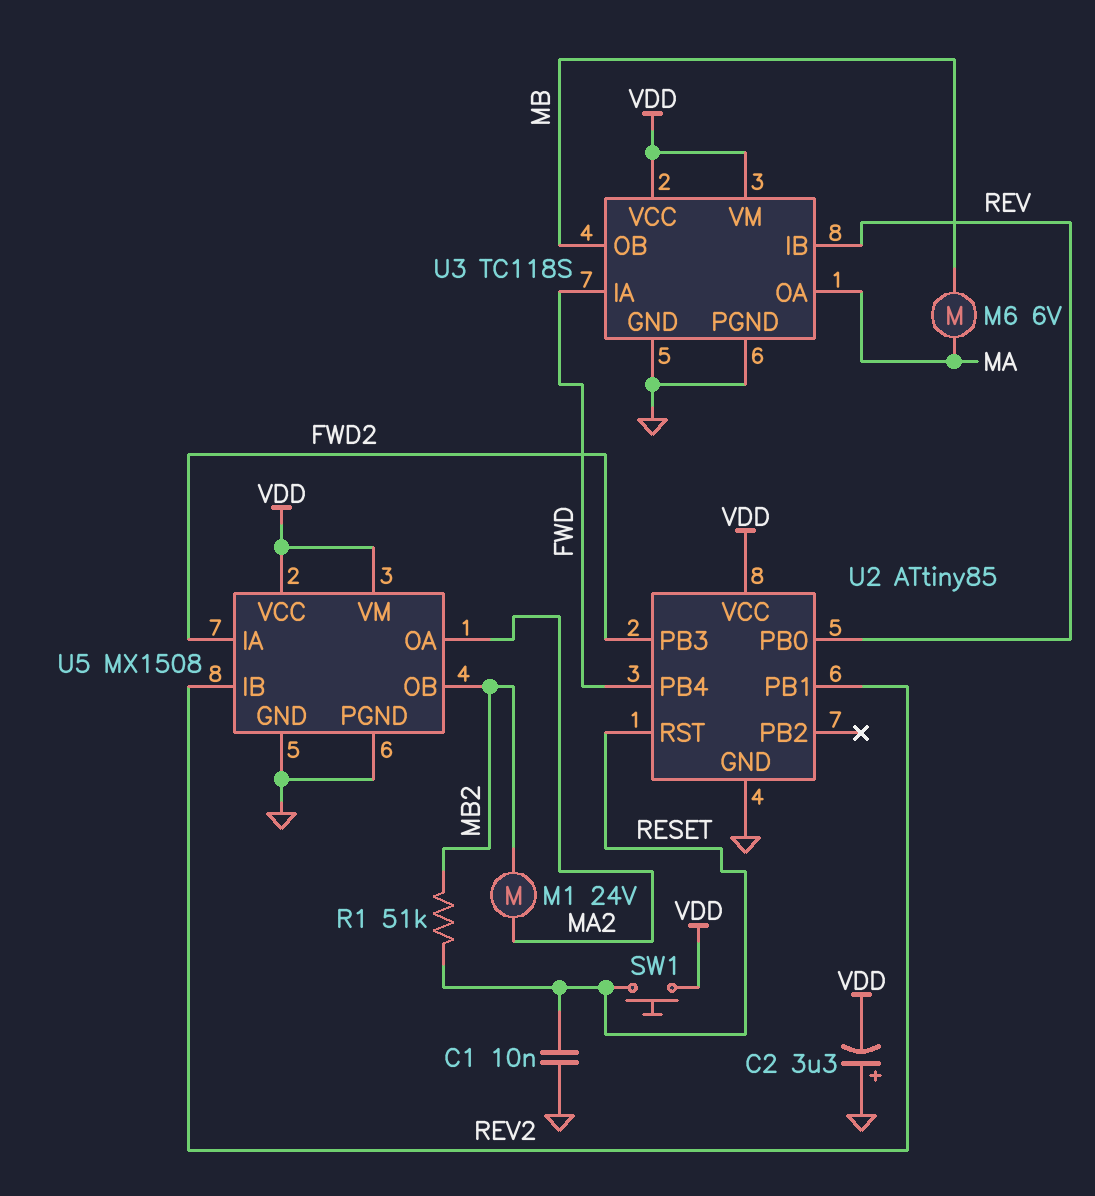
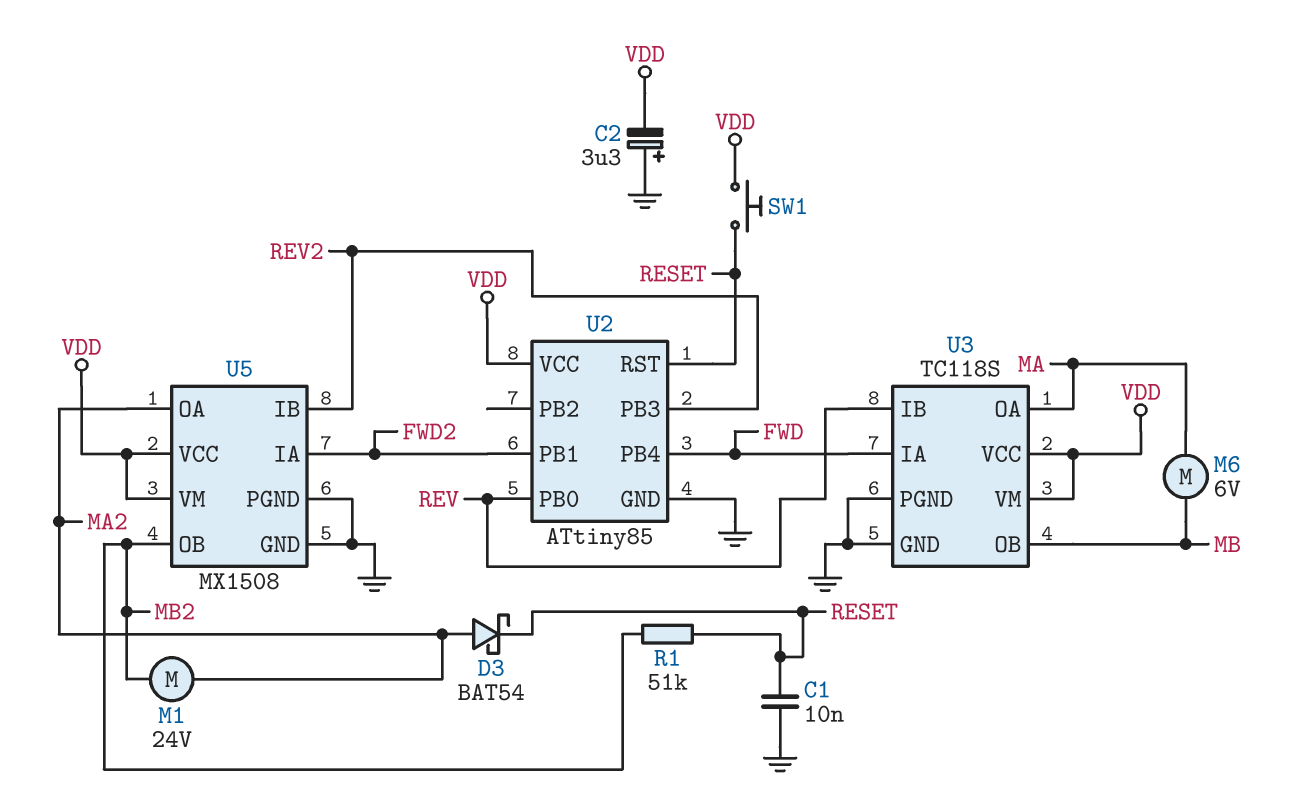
D3: none -> schottky BAT54 (A MA2, K RESET)
U2 pin PB1: REV2 -> FWD2
U2 pin PB3: FWD2 -> REV2

